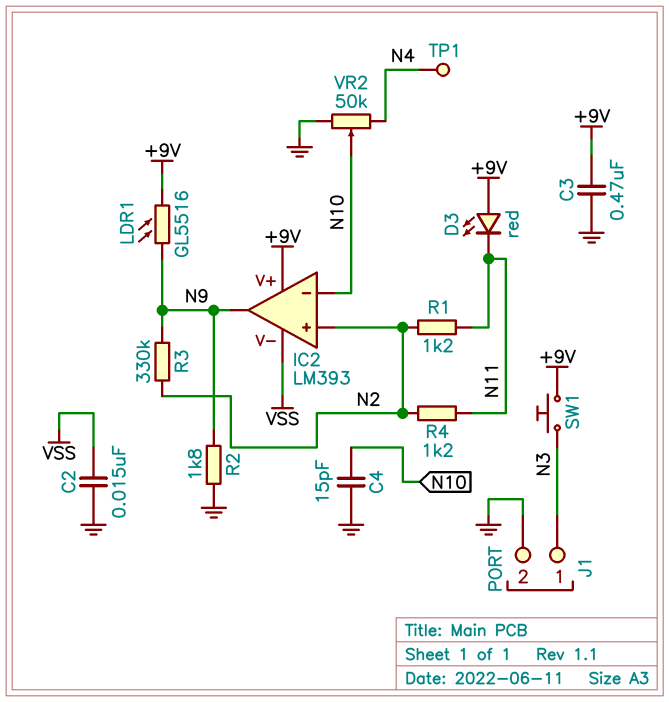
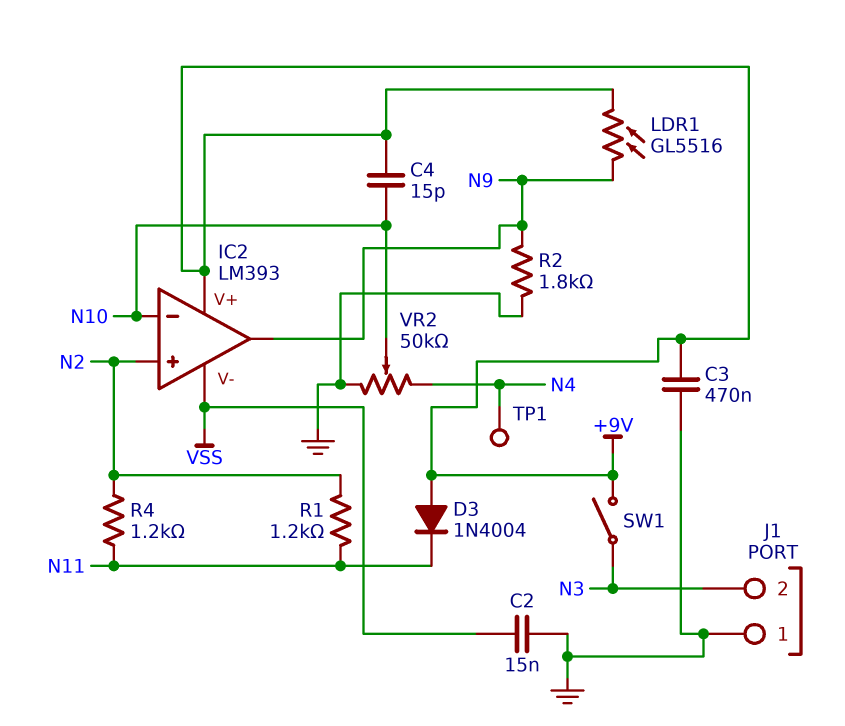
C4: 15pF (GND, N10) -> 15pF (+9V, N10)
D3: LED red (A +9V, K N11) -> diode 1N4004 (A +9V, K N11)
J1 pin 1: N3 -> GND
J1 pin 2: GND -> N3
R3: 330k (N2, N9) -> none
SW1: button (+9V, N3) -> switch (+9V, N3)

